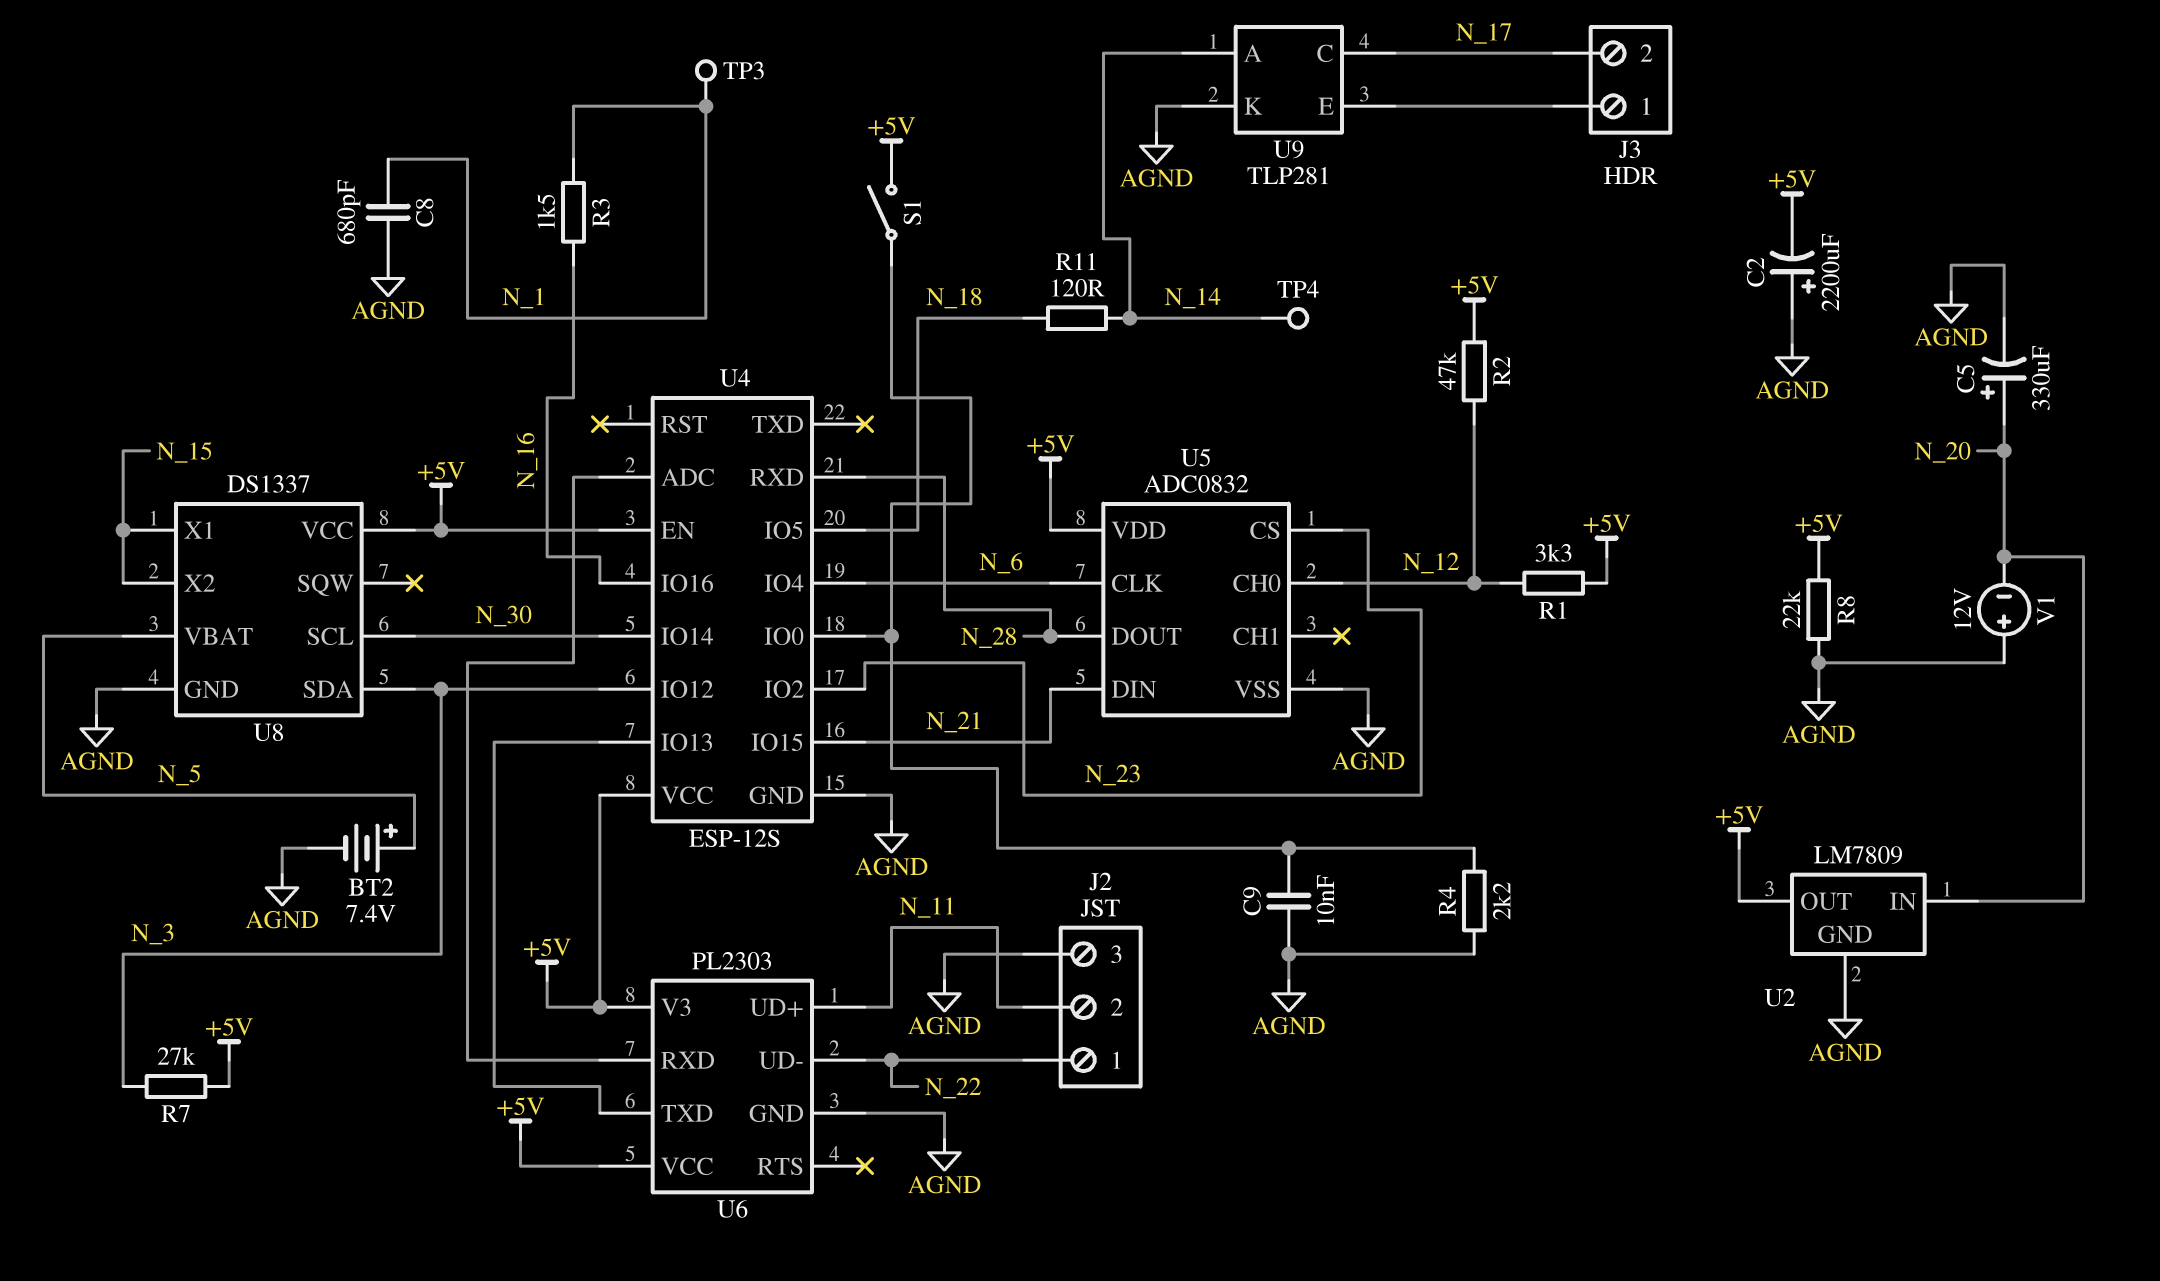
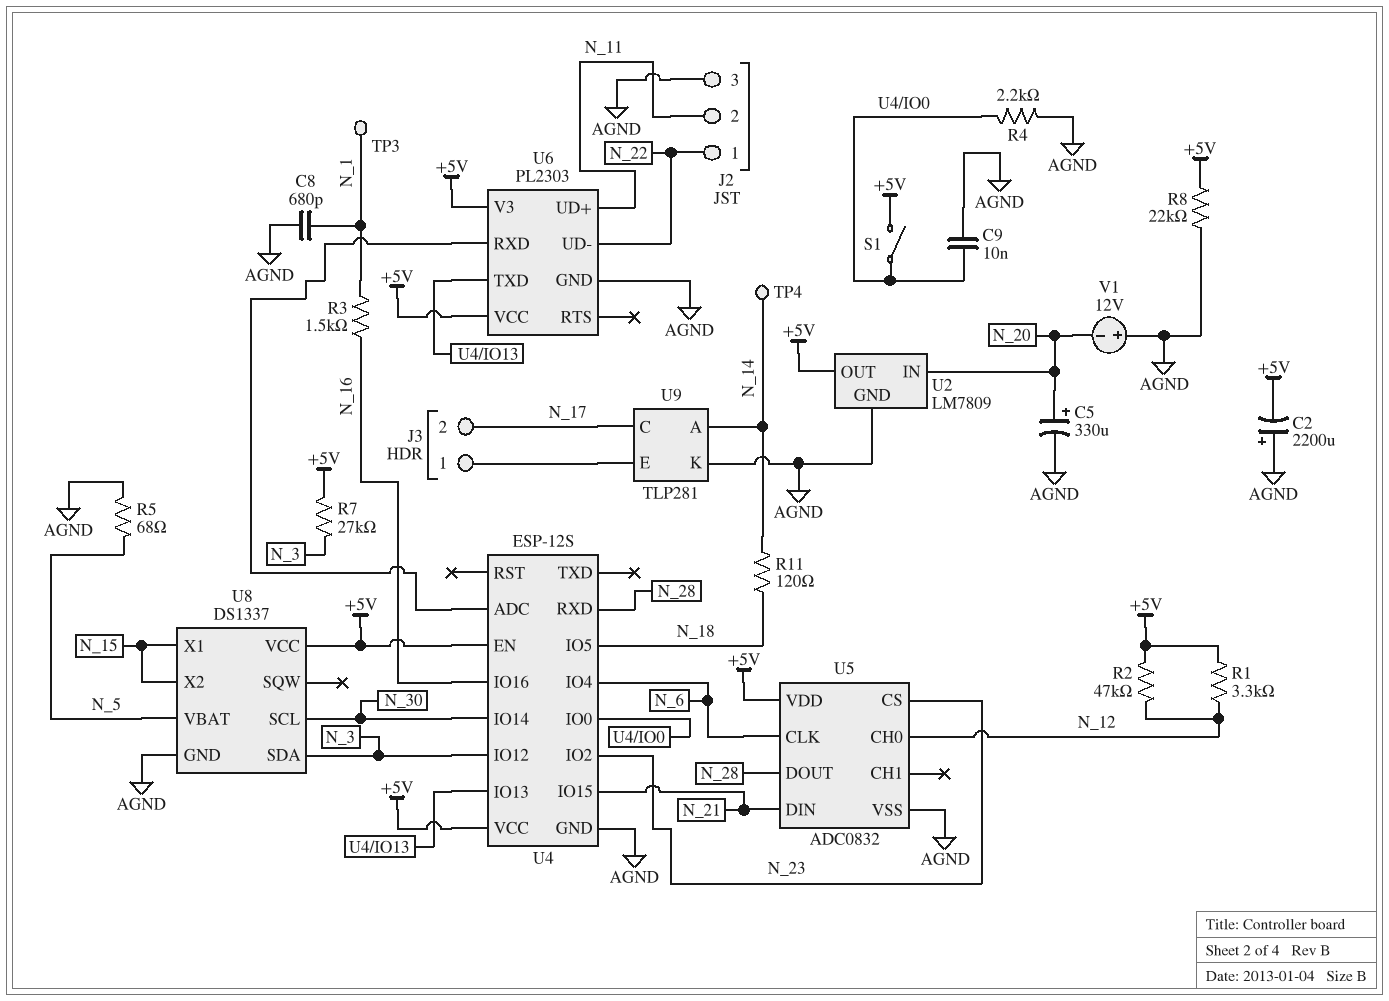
BT2: 7.4V (plus N_5, minus AGND) -> none
R5: none -> 68 (AGND, N_5)

